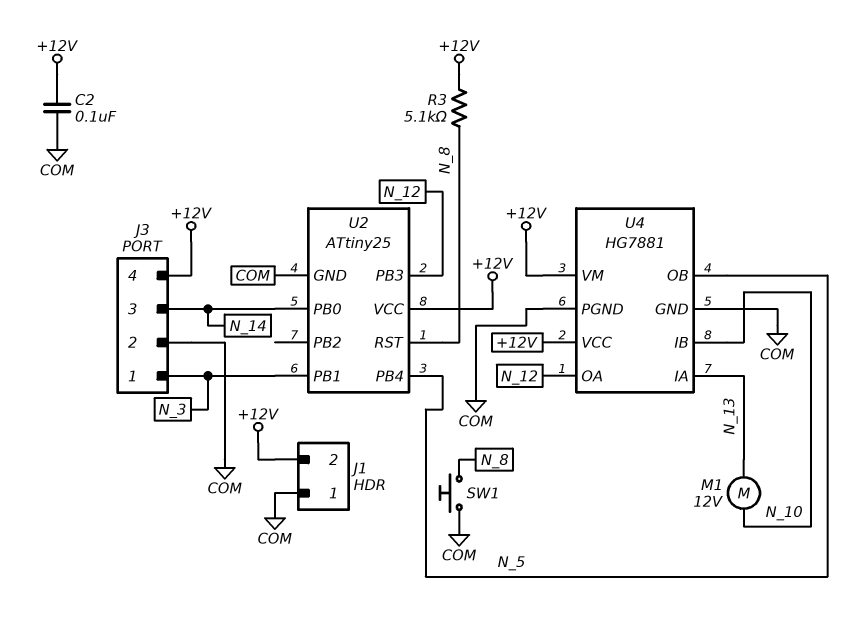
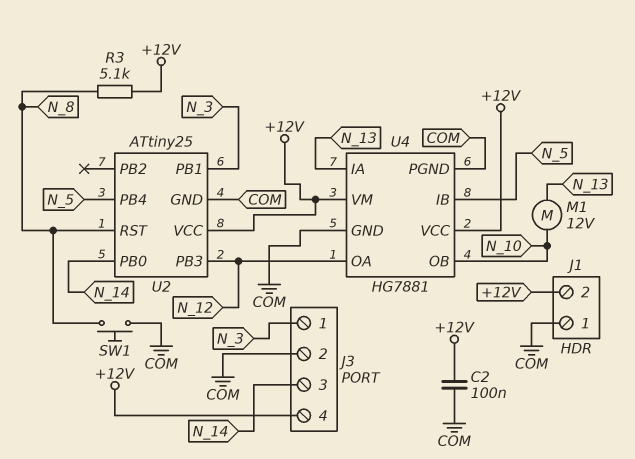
U4 pin IB: N_10 -> N_5
U4 pin OB: N_5 -> N_10

